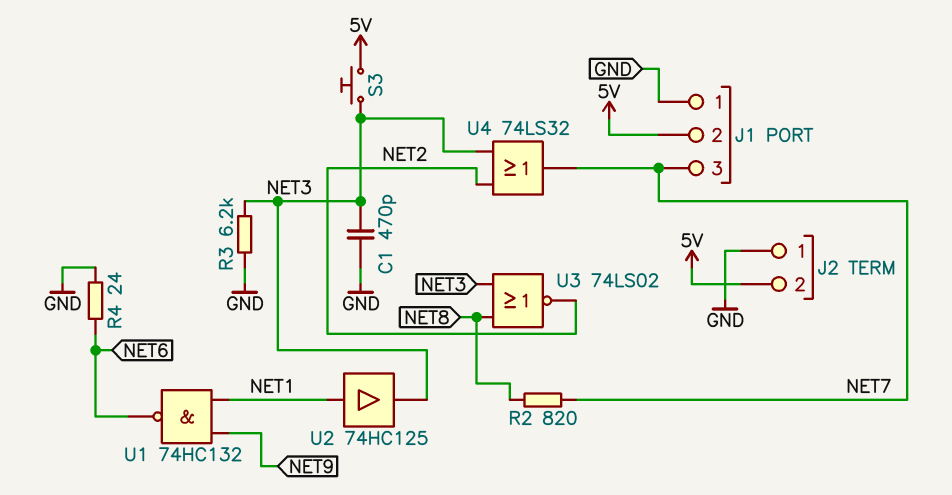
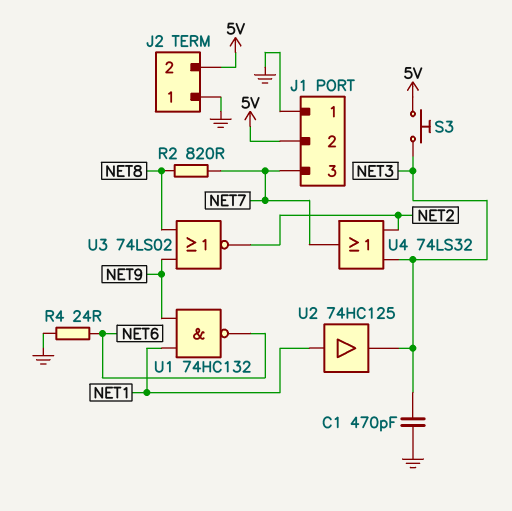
R3: 6.2k (GND, NET3) -> none
U3: NOR 74LS02 (in NET3, in NET8, out NET2) -> NOR 74LS02 (in NET8, in NET9, out NET2)

